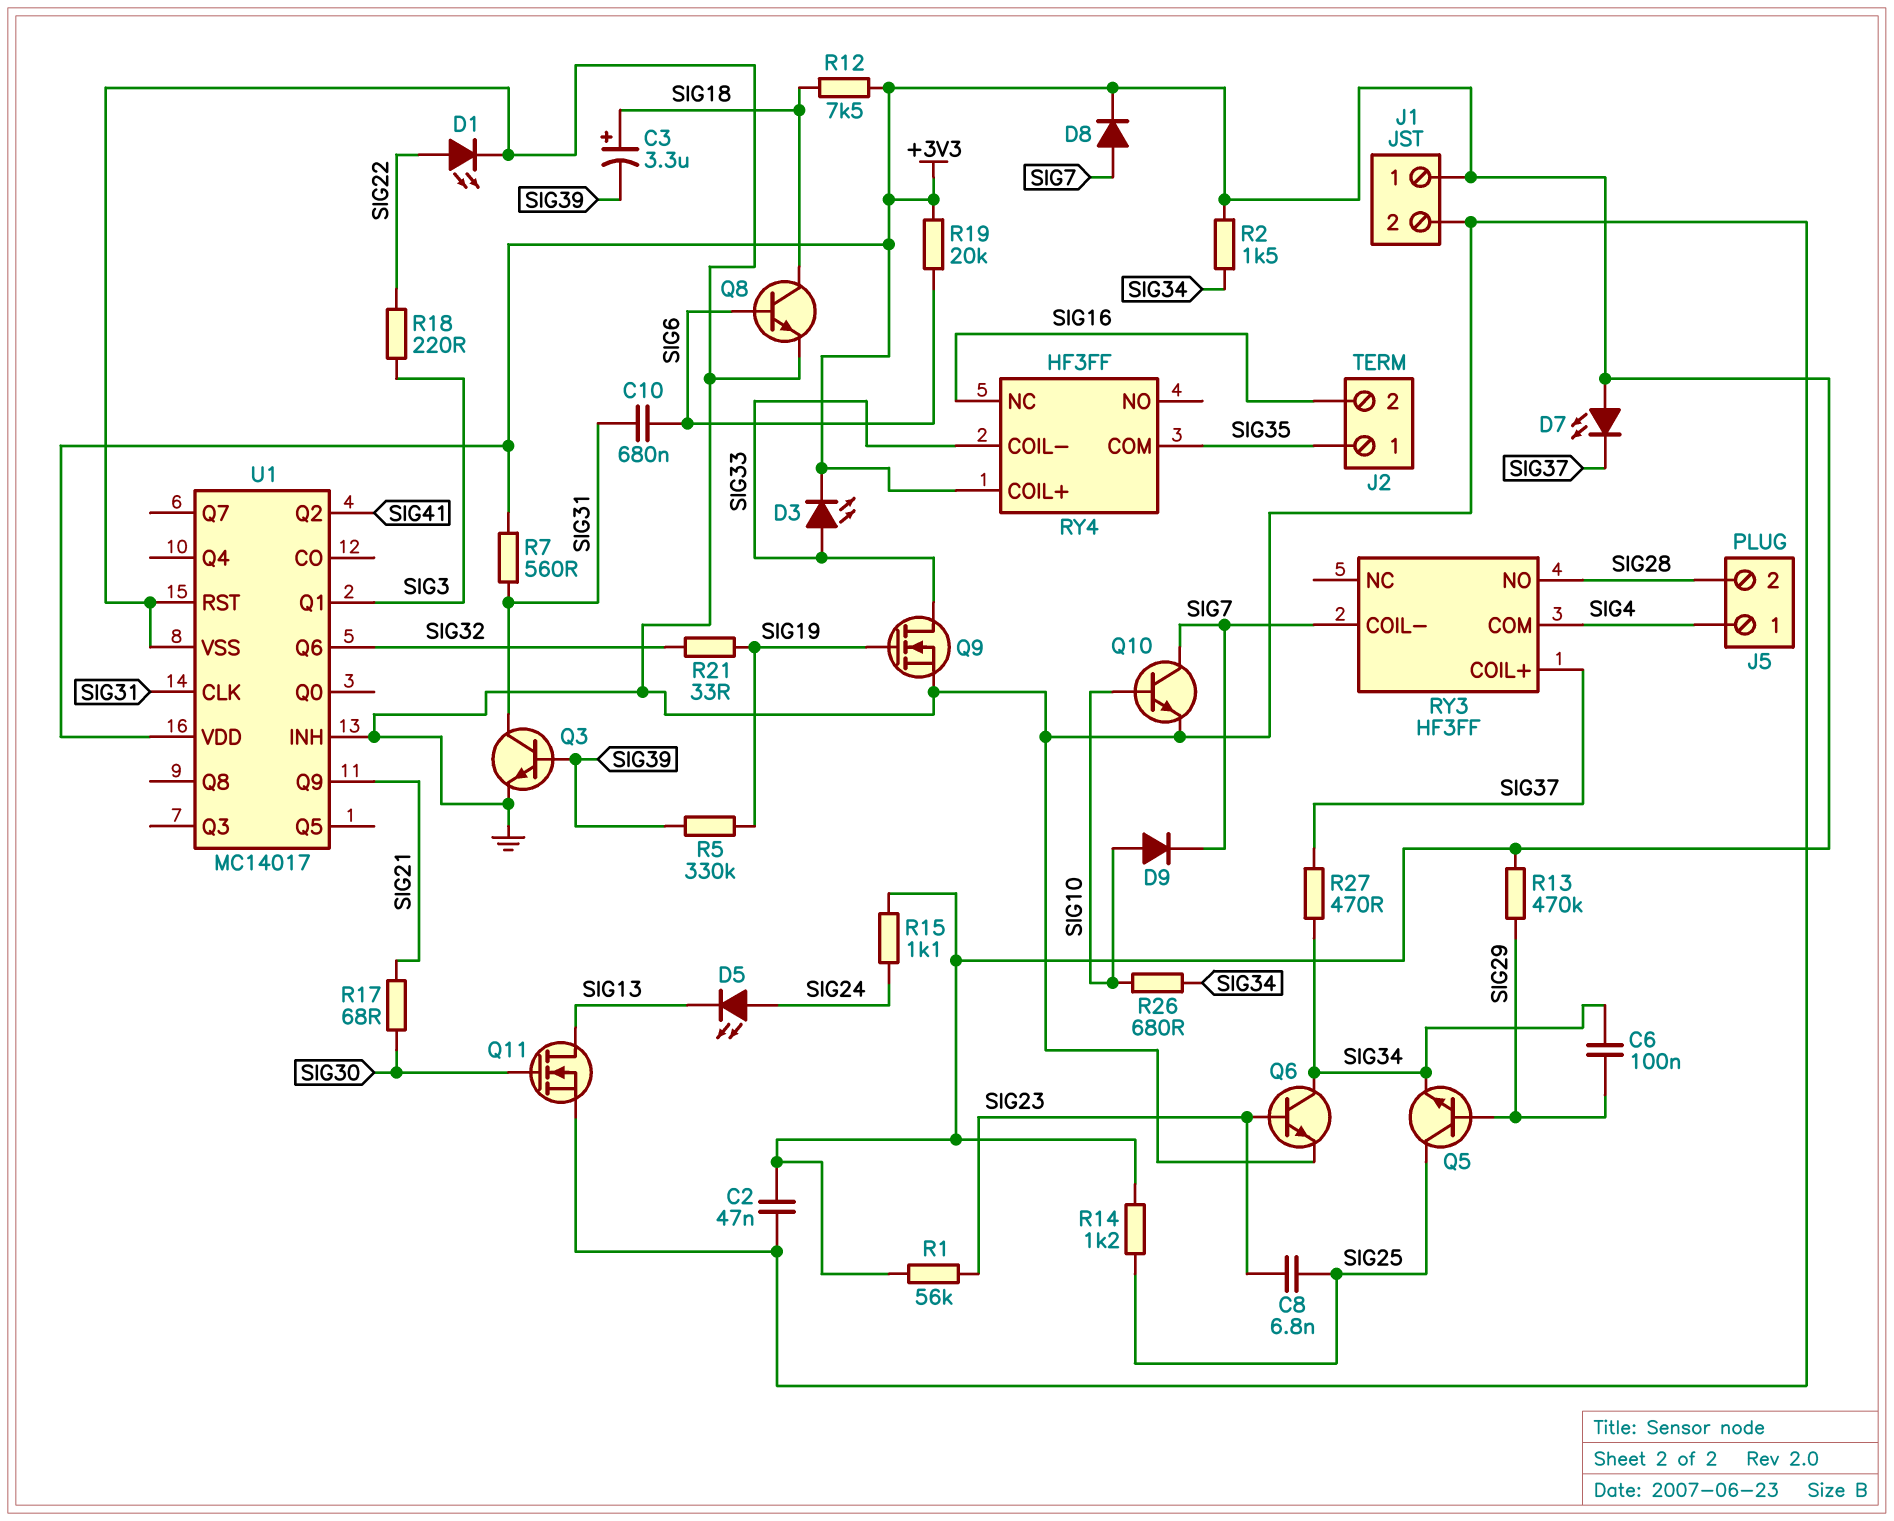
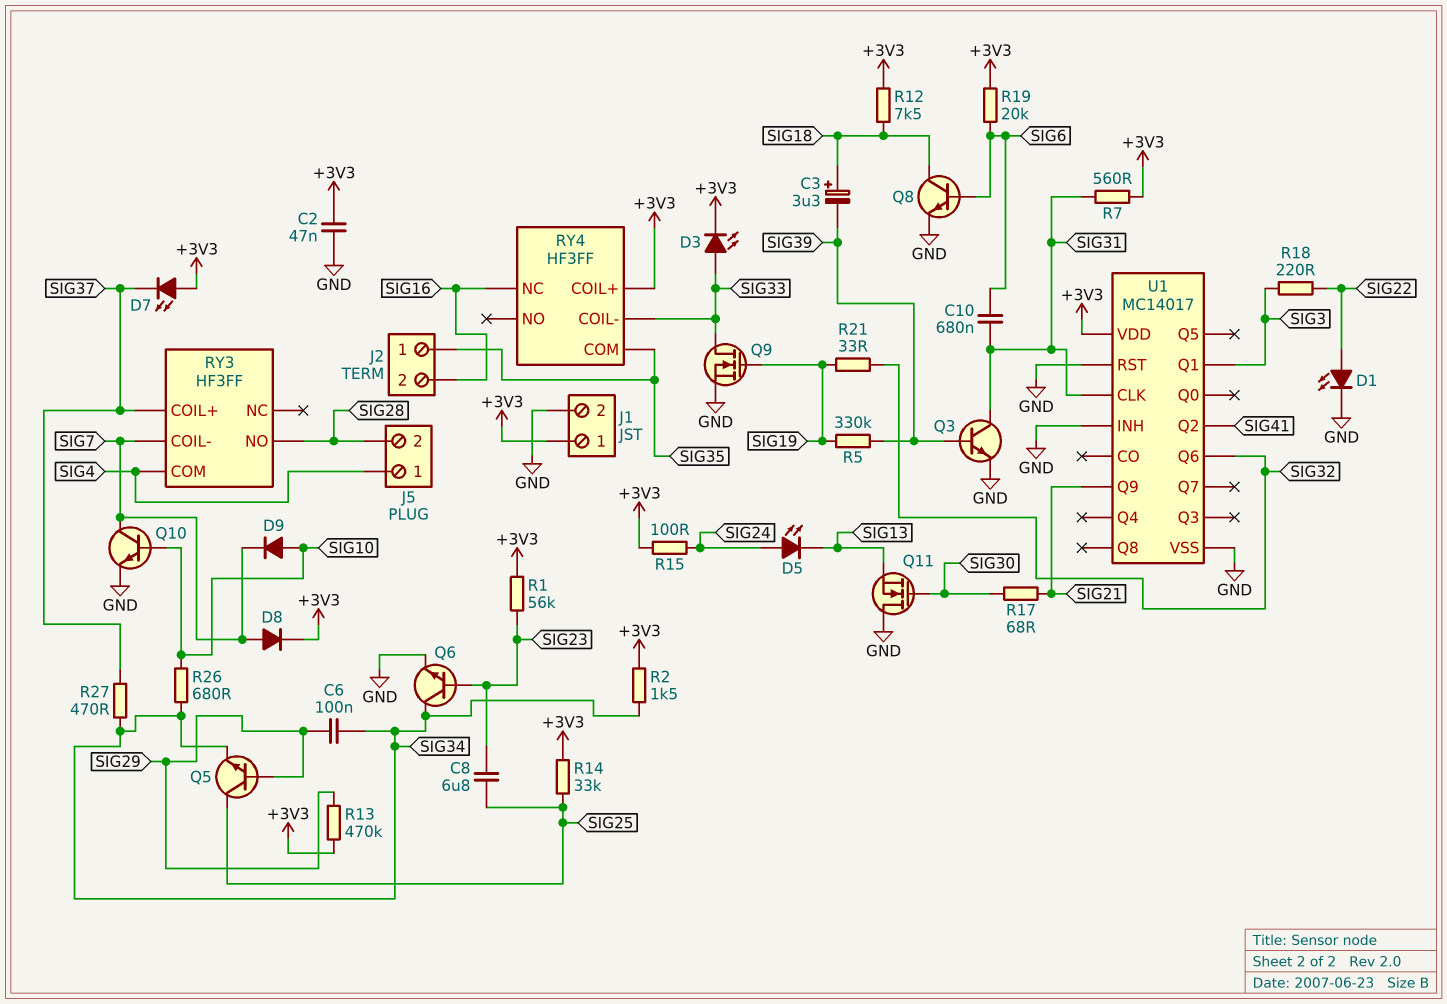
C8: 6.8nF (SIG23, SIG25) -> 6.8uF (SIG23, SIG25)
Q11: NMOS (G SIG30, D SIG13, S GND) -> NMOS (G SIG30, D GND, S SIG13)
R14: 1.2k (+3V3, SIG25) -> 33k (+3V3, SIG25)
R15: 1.1k (+3V3, SIG24) -> 100 (+3V3, SIG24)

